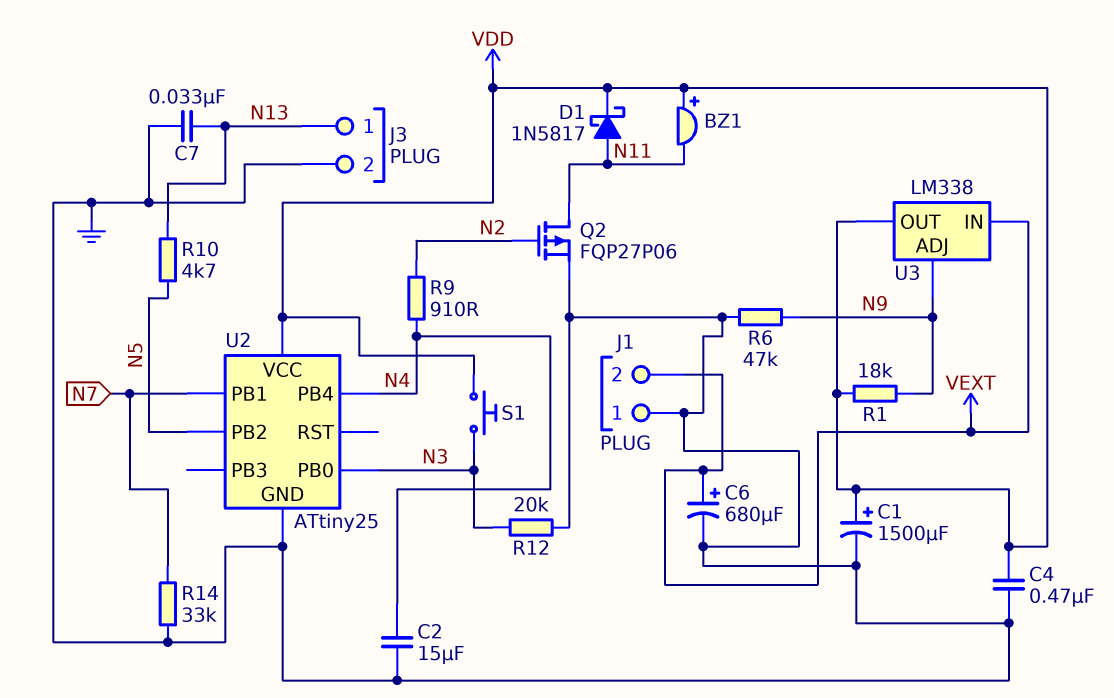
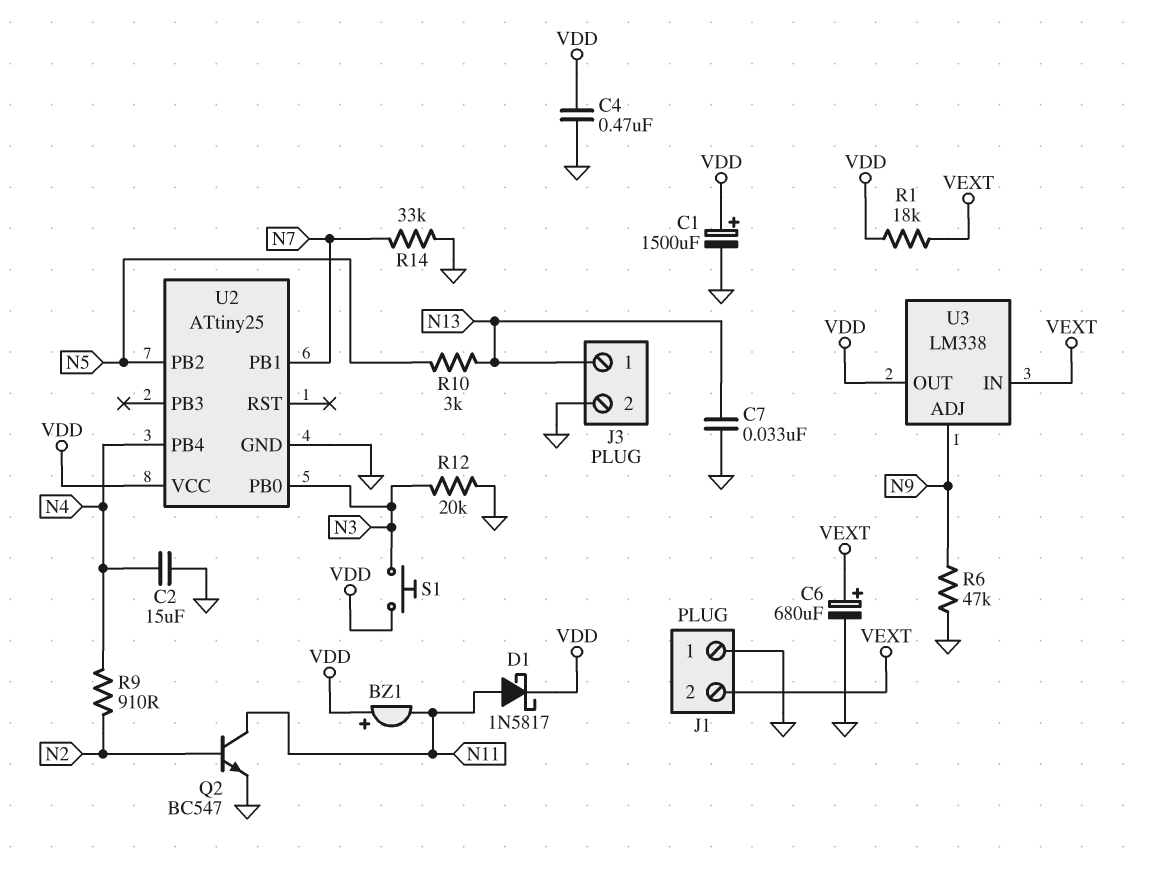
Q2: PMOS FQP27P06 (G N2, D N11, S GND) -> NPN BC547 (B N2, C N11, E GND)
R1: 18k (N9, VDD) -> 18k (VDD, VEXT)
R10: 4.7k (N5, N13) -> 3k (N5, N13)

